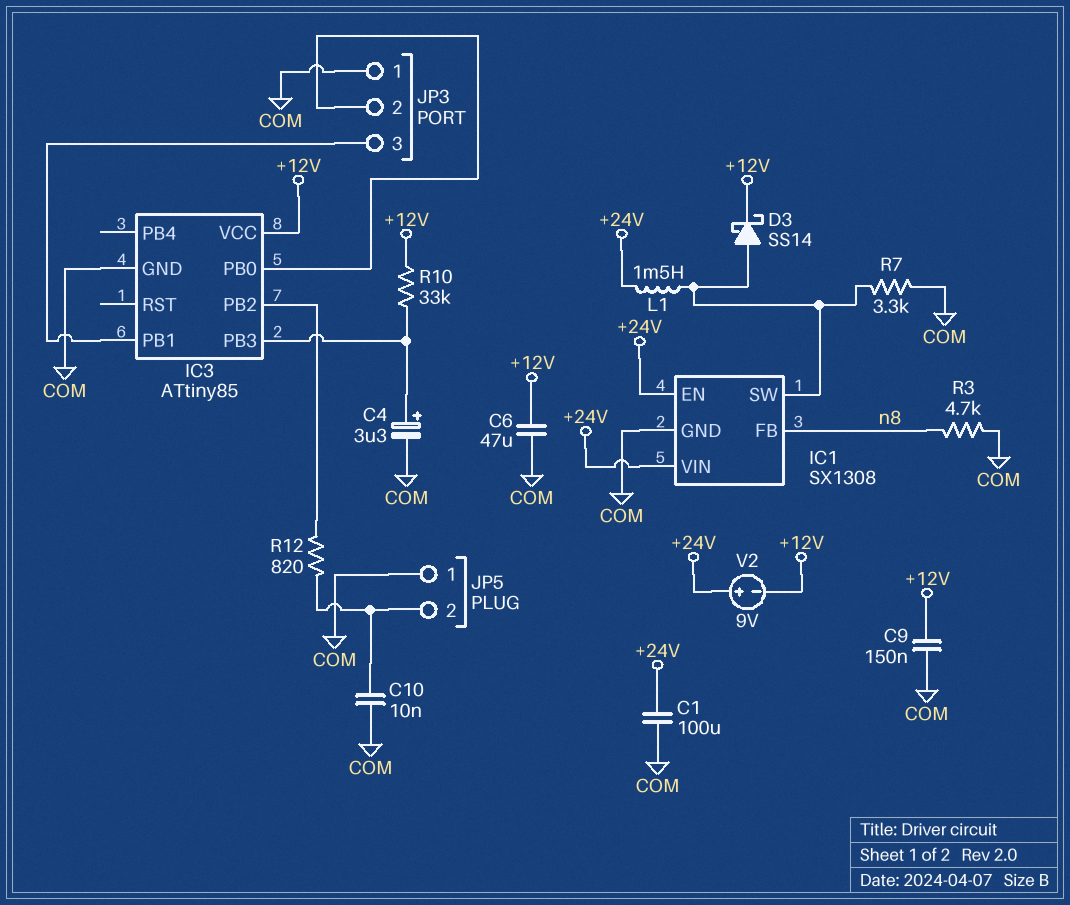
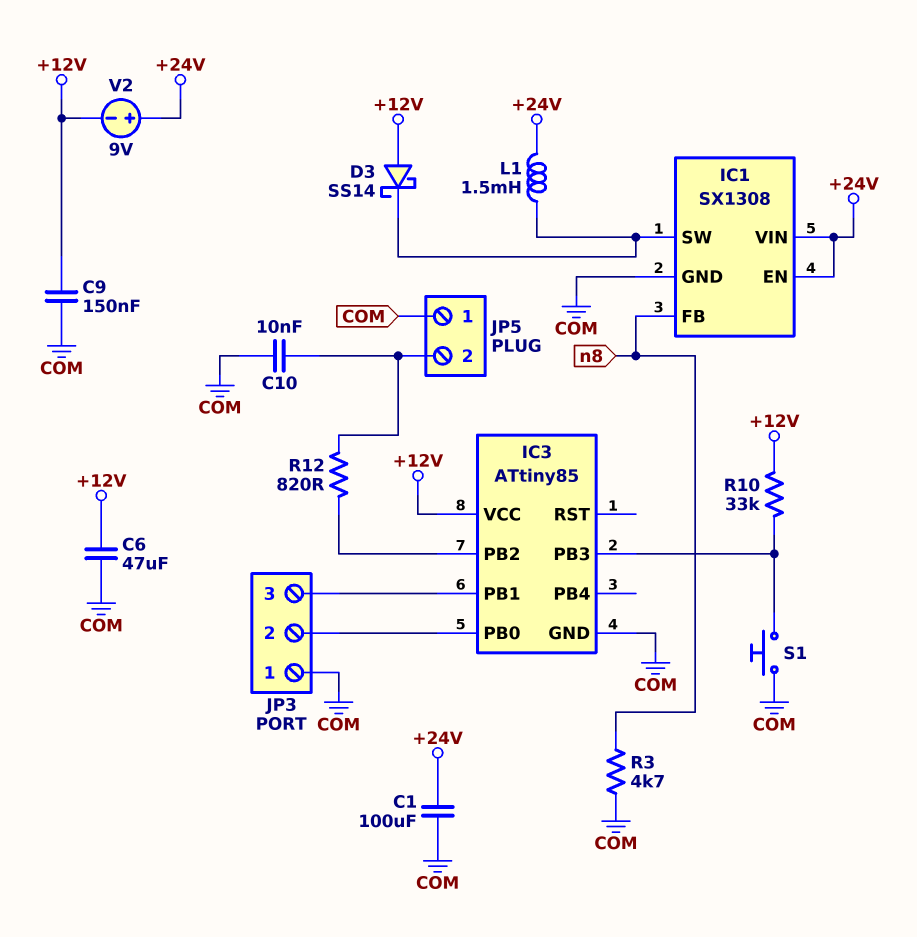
C4: 3.3uF (plus IC3/PB3, minus COM) -> none
D3: schottky SS14 (A IC1/SW, K +12V) -> schottky SS14 (A +12V, K IC1/SW)
R7: 3.3k (COM, IC1/SW) -> none
S1: none -> button (COM, IC3/PB3)

